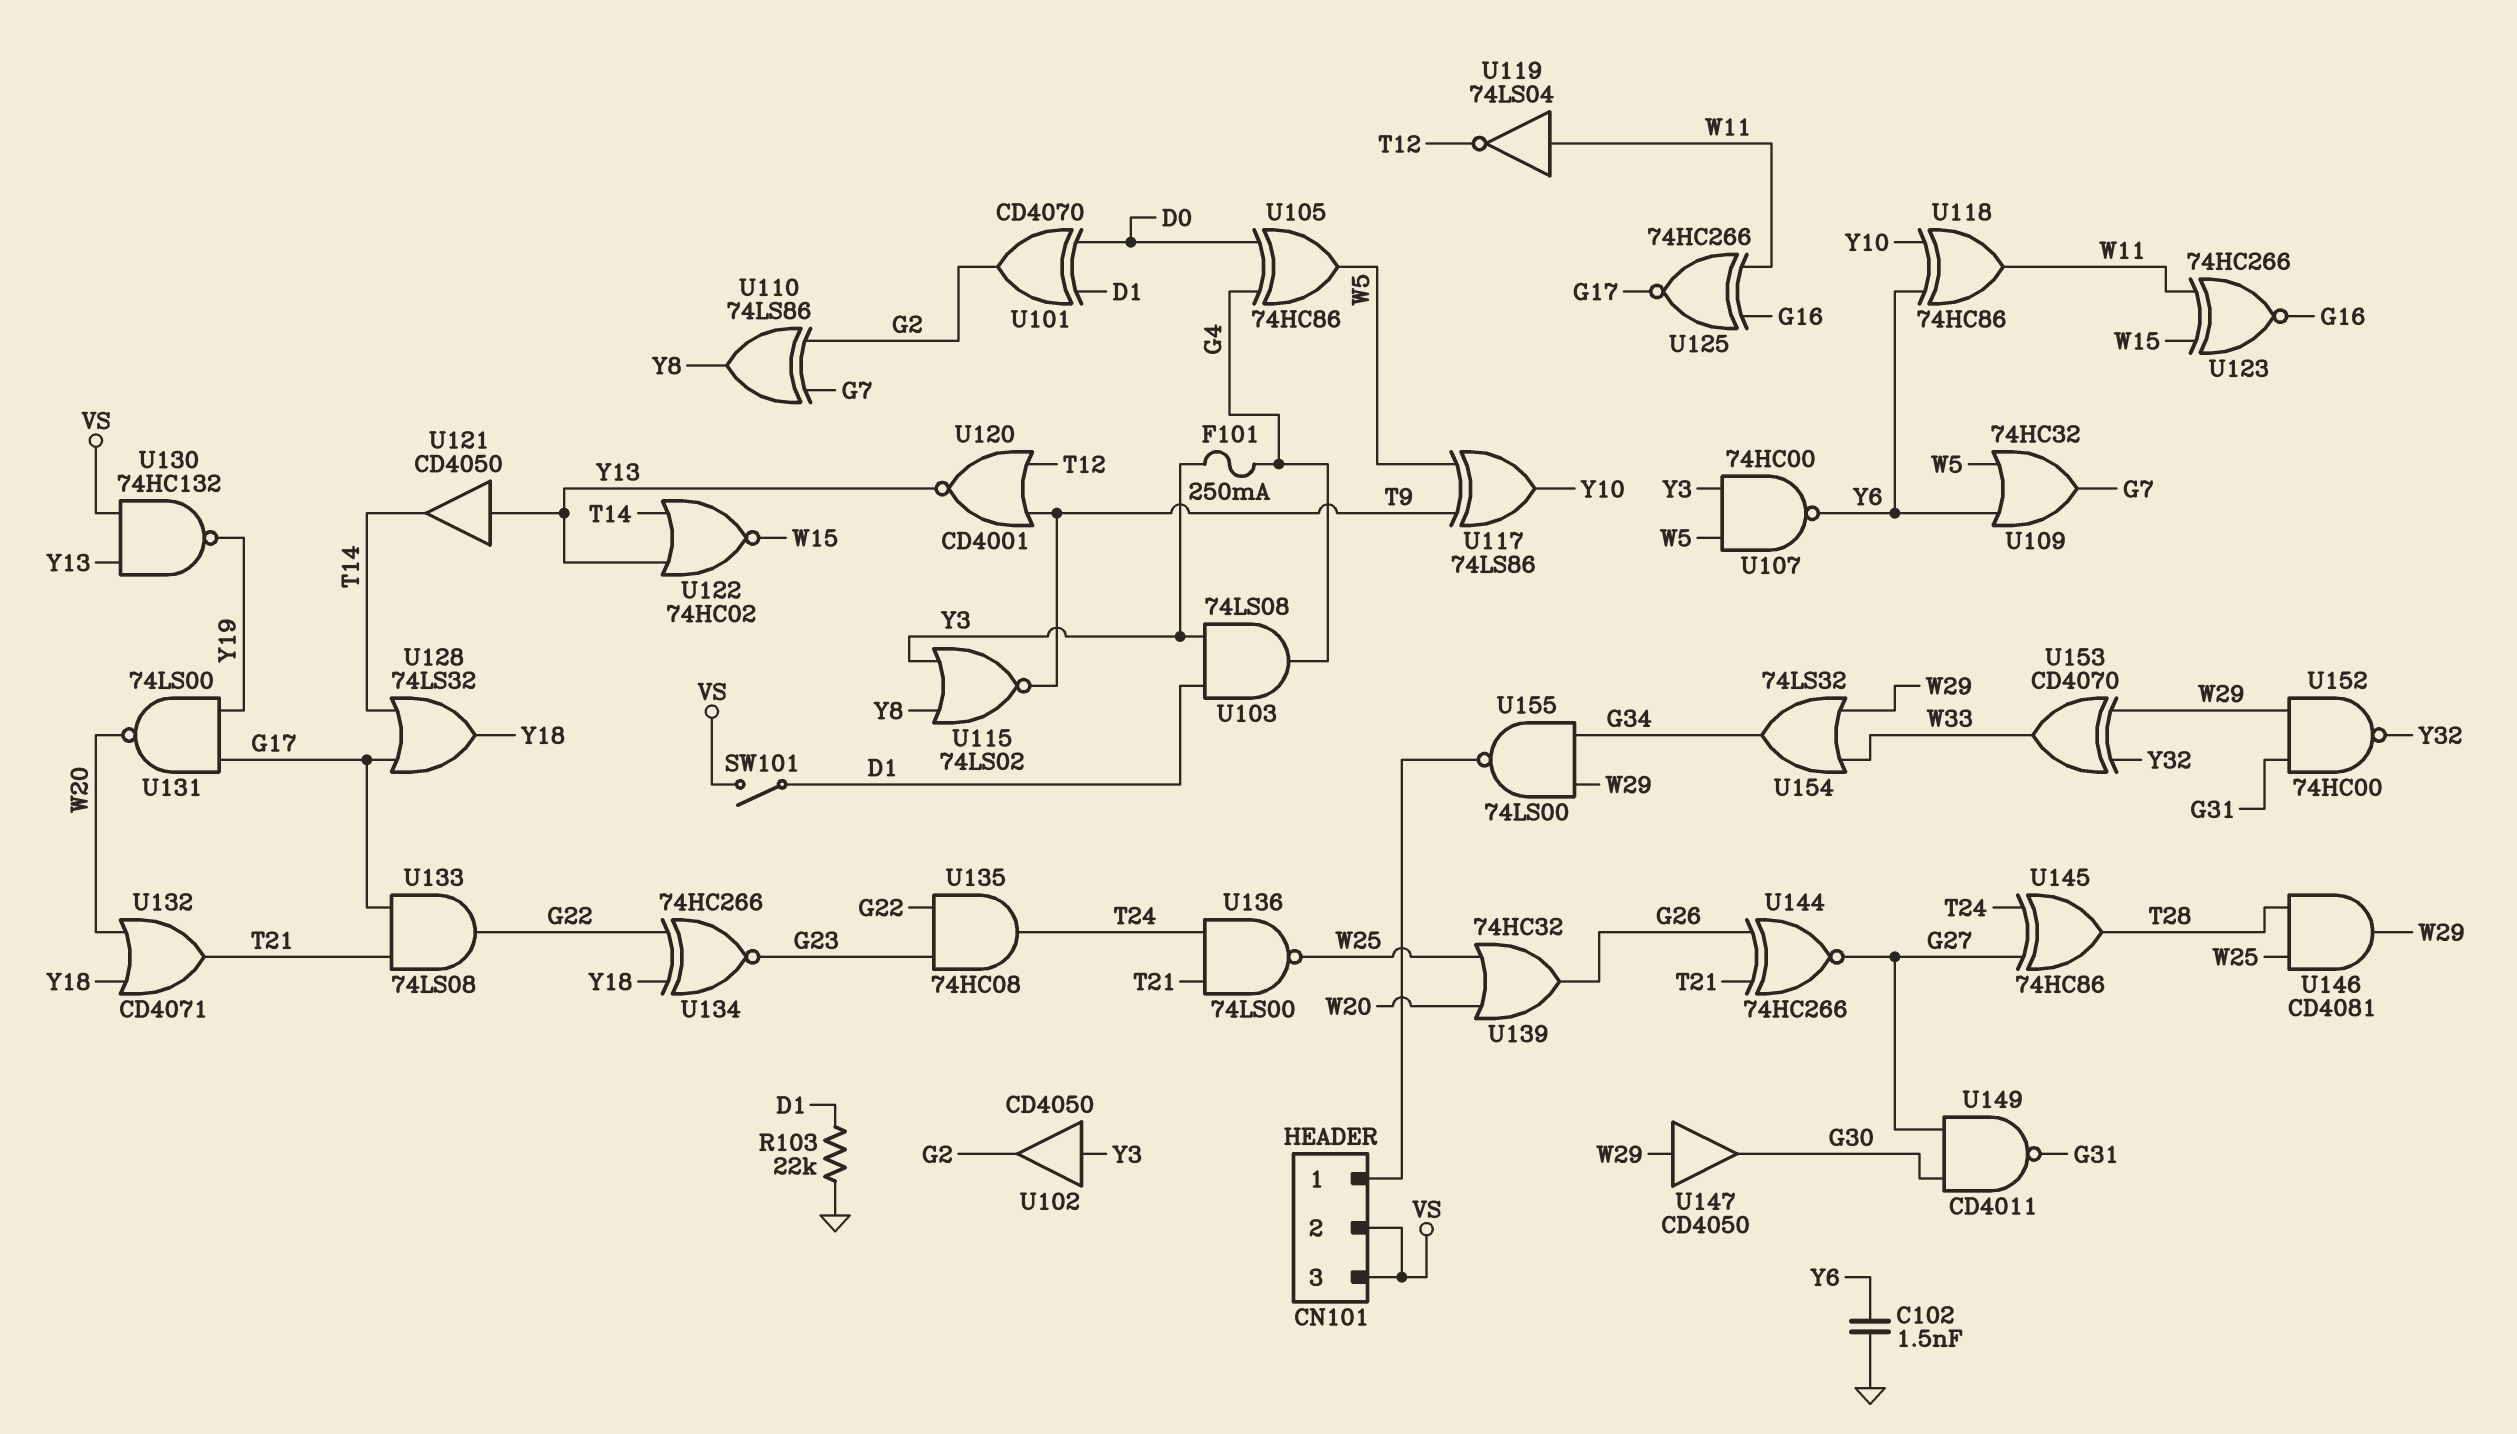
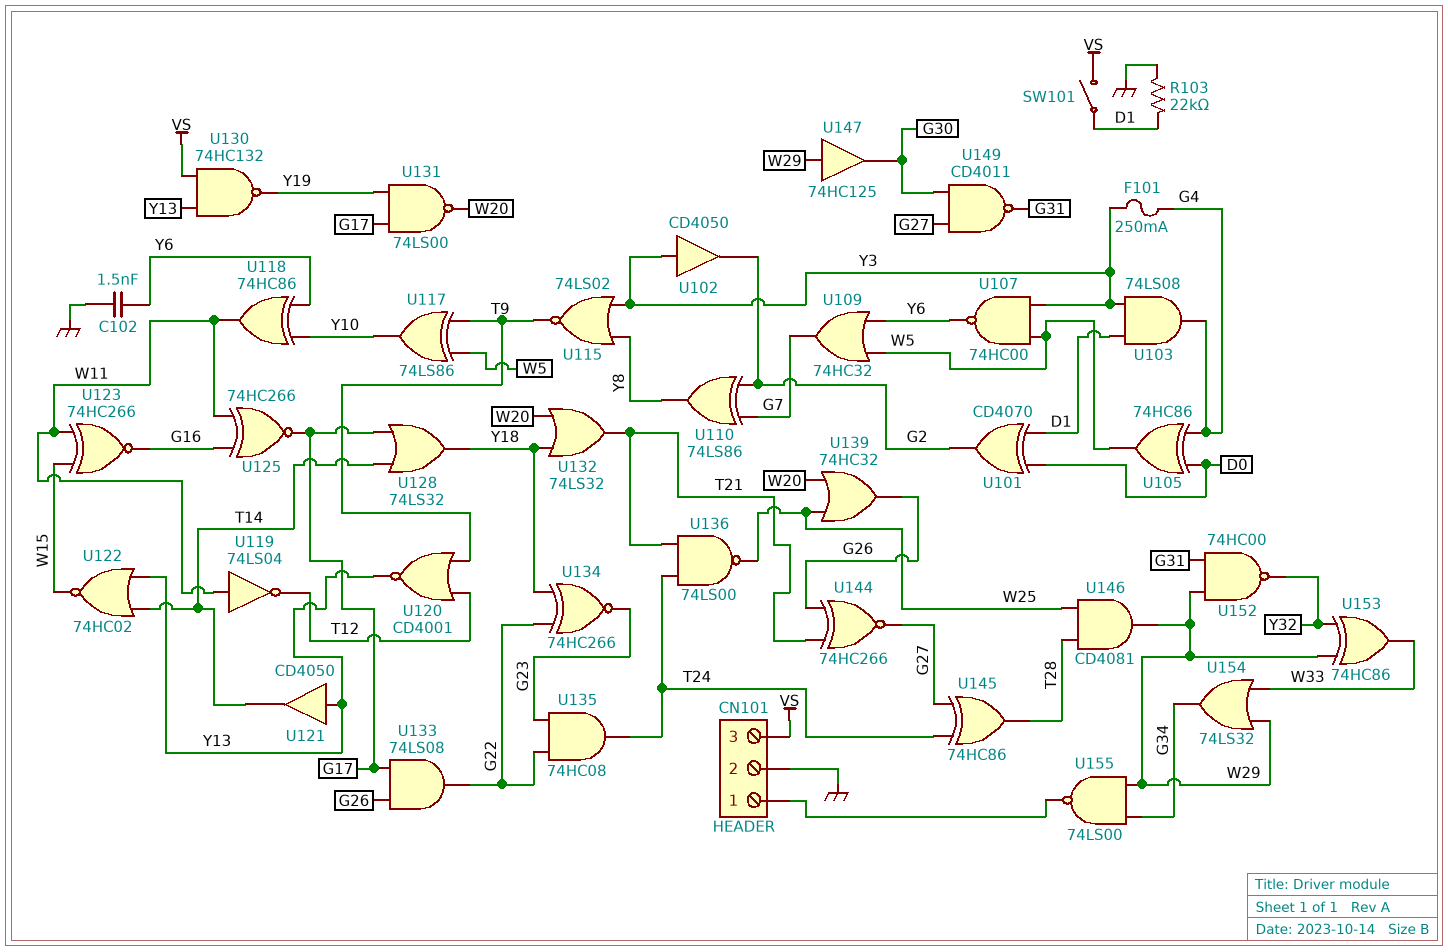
CN101 pin 2: VS -> GND
U132: OR CD4071 (in W20, in Y18, out T21) -> OR 74LS32 (in W20, in Y18, out T21)
U133: AND 74LS08 (in G17, in T21, out G22) -> AND 74LS08 (in G17, in G26, out G22)
U147: buffer CD4050 (in W29, out G30) -> buffer 74HC125 (in W29, out G30)
U153: XOR CD4070 (in W29, in Y32, out W33) -> XOR 74HC86 (in W29, in Y32, out W33)

